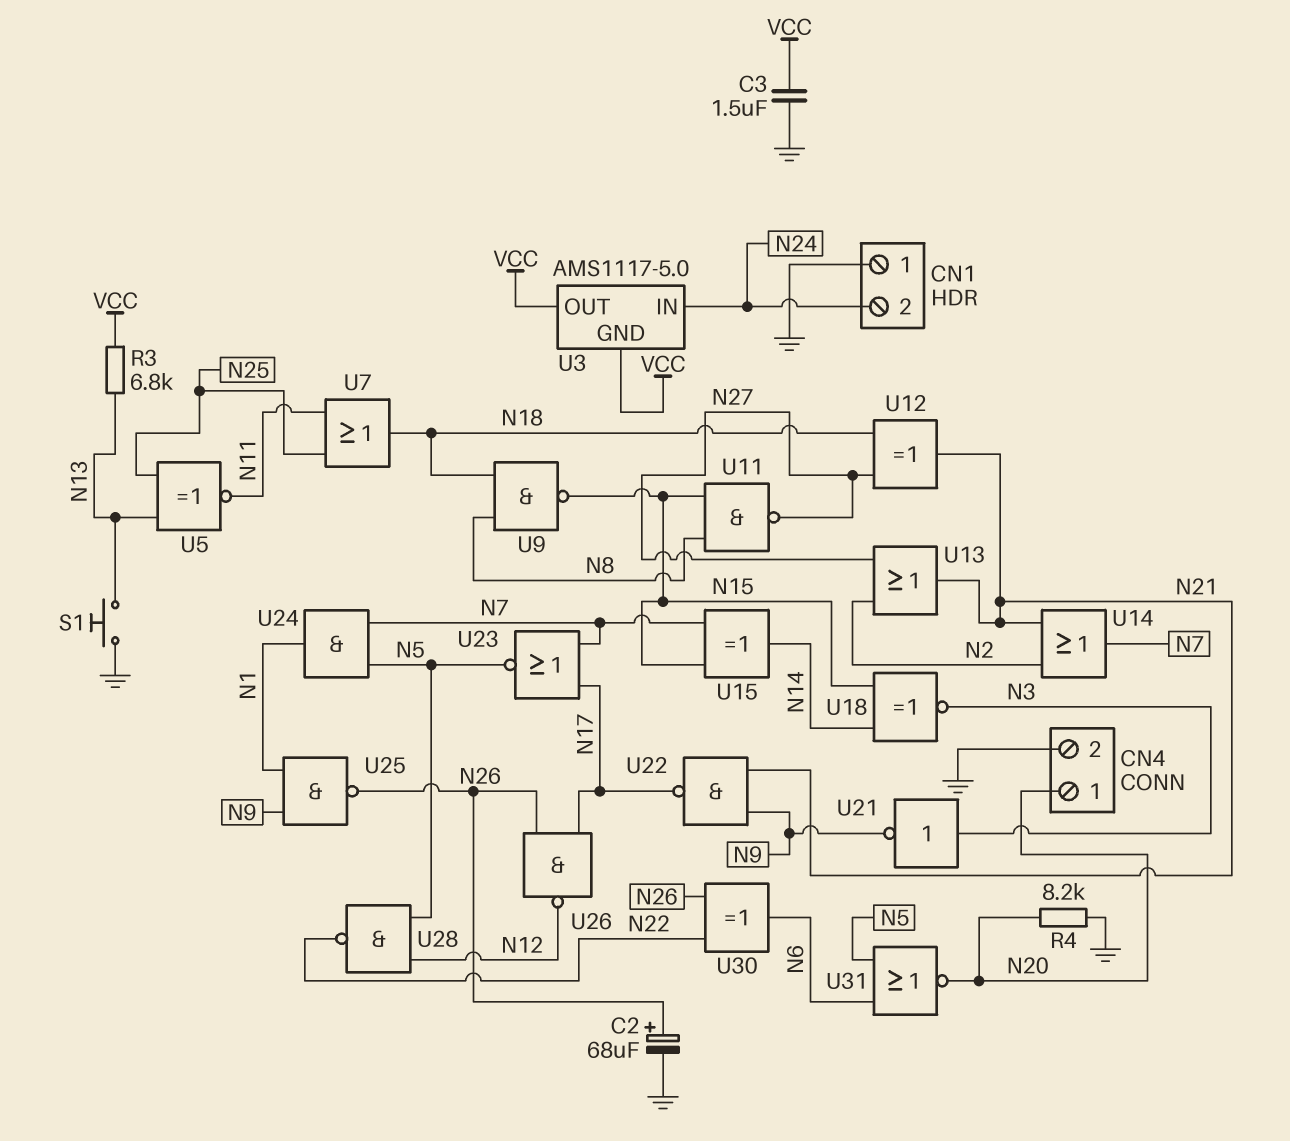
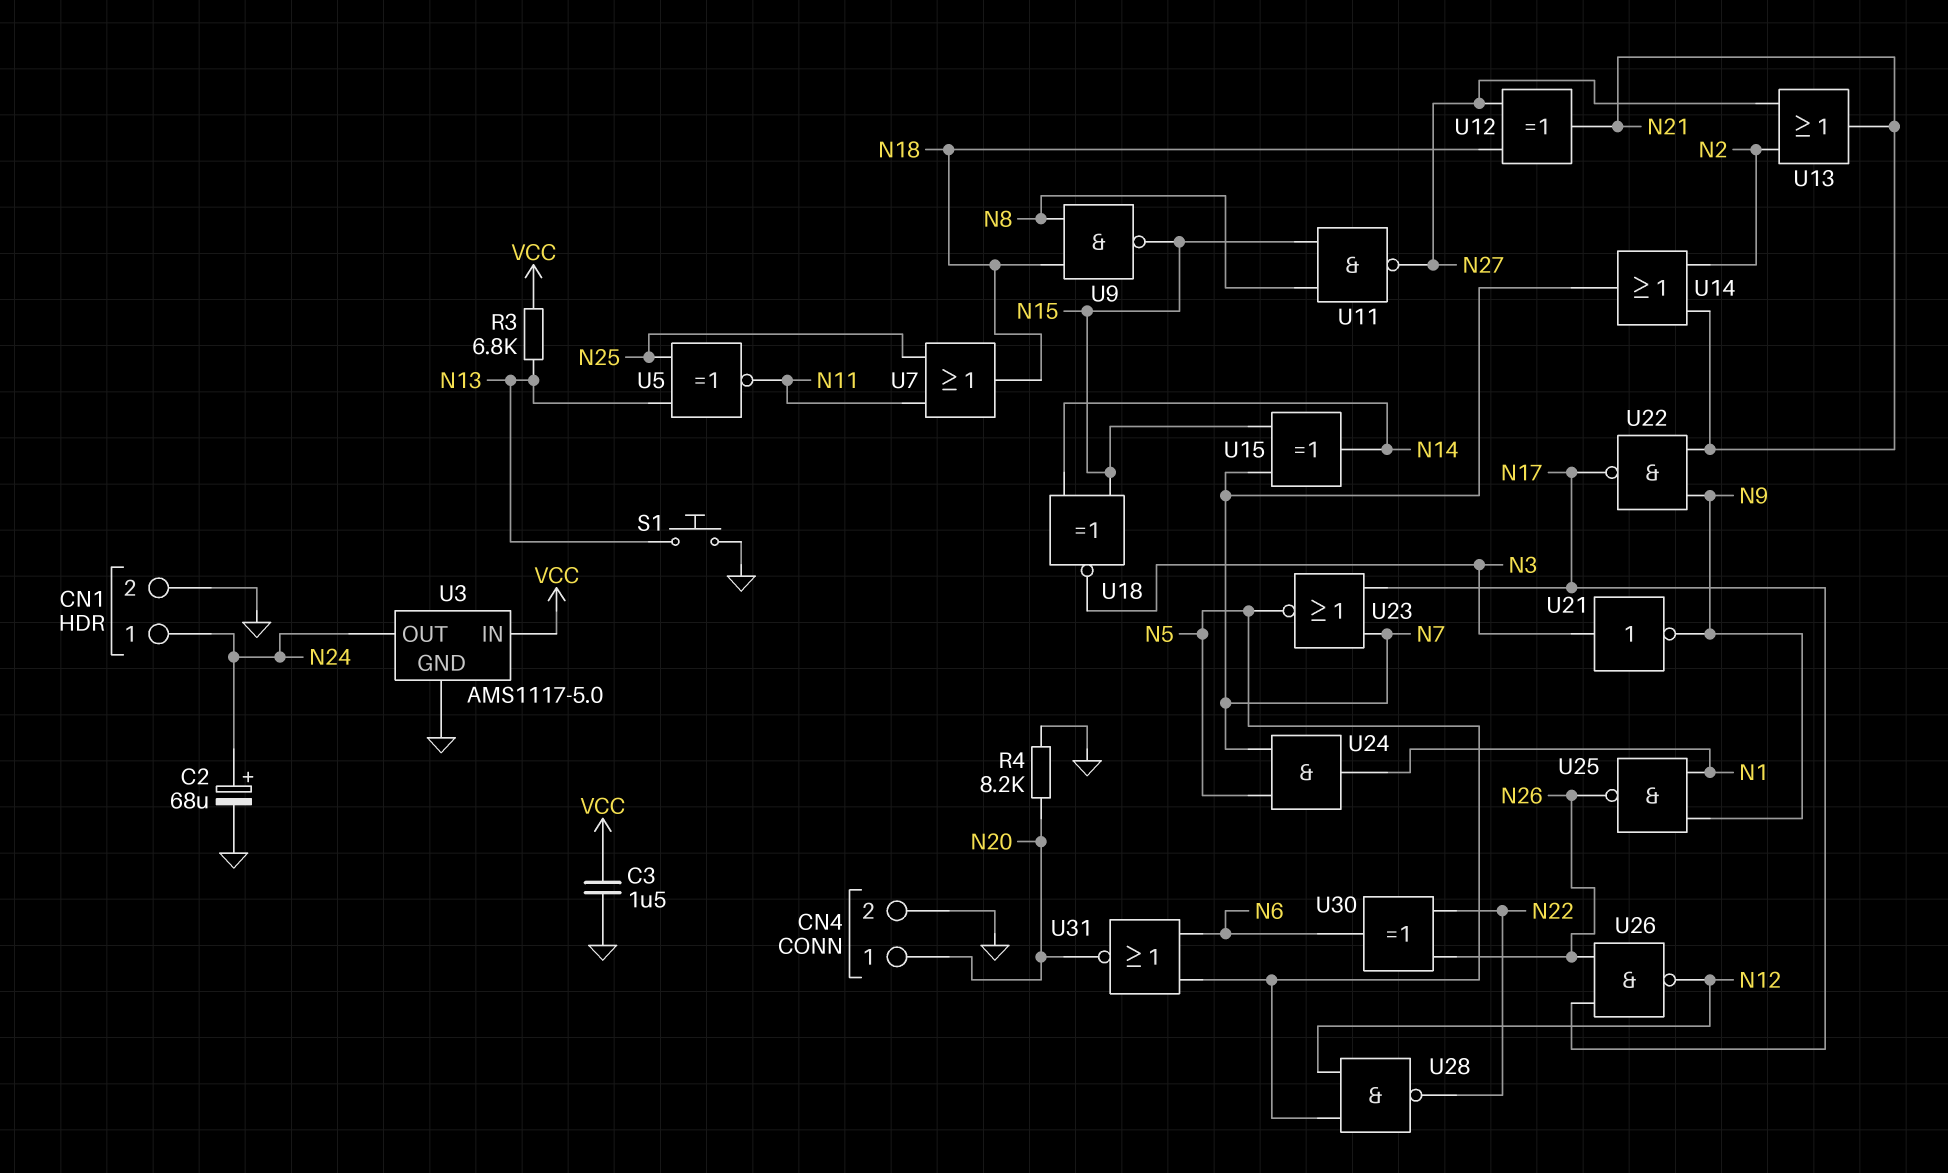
C2: 68uF (plus N26, minus GND) -> 68uF (plus N24, minus GND)
CN1 pin 1: GND -> N24
CN1 pin 2: N24 -> GND
U3 pin GND: VCC -> GND
U3 pin IN: N24 -> VCC
U3 pin OUT: VCC -> N24

